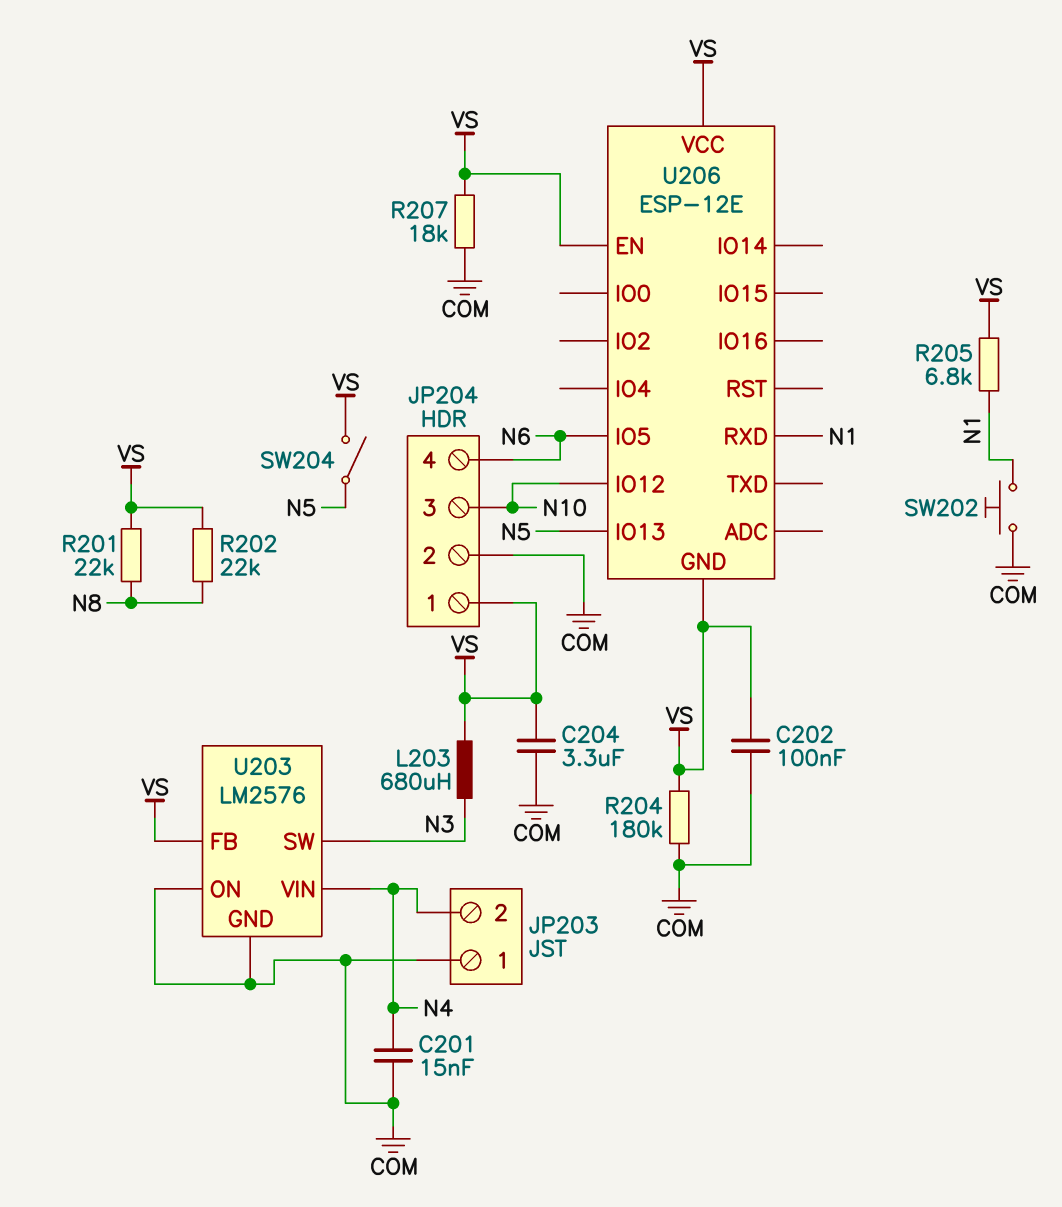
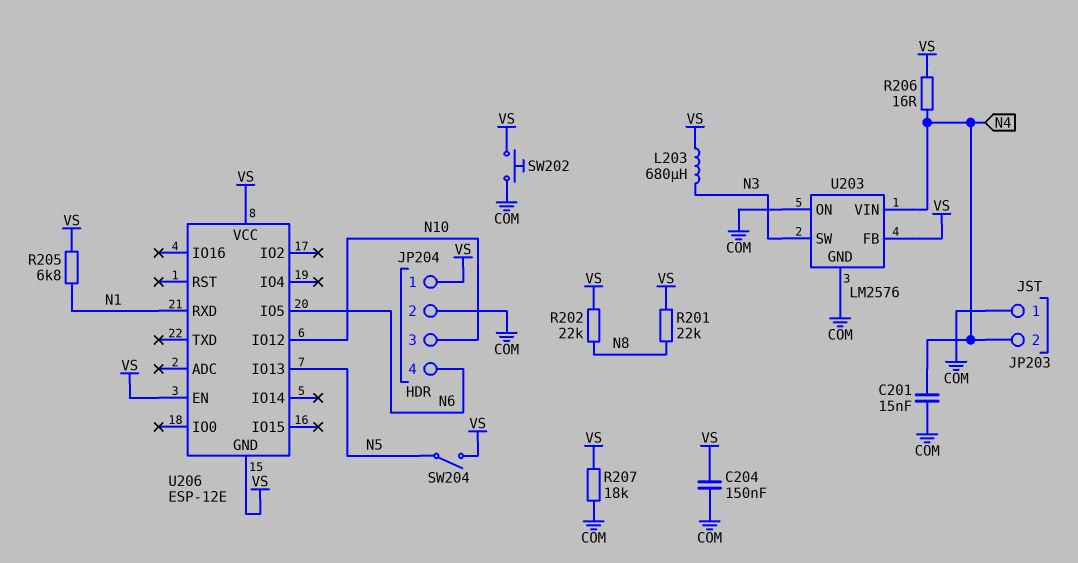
C202: 100nF (COM, VS) -> none
C204: 3.3uF (COM, VS) -> 150nF (COM, VS)
R204: 180k (COM, VS) -> none
R206: none -> 16 (N4, VS)
SW202: button (COM, N1) -> button (COM, VS)

